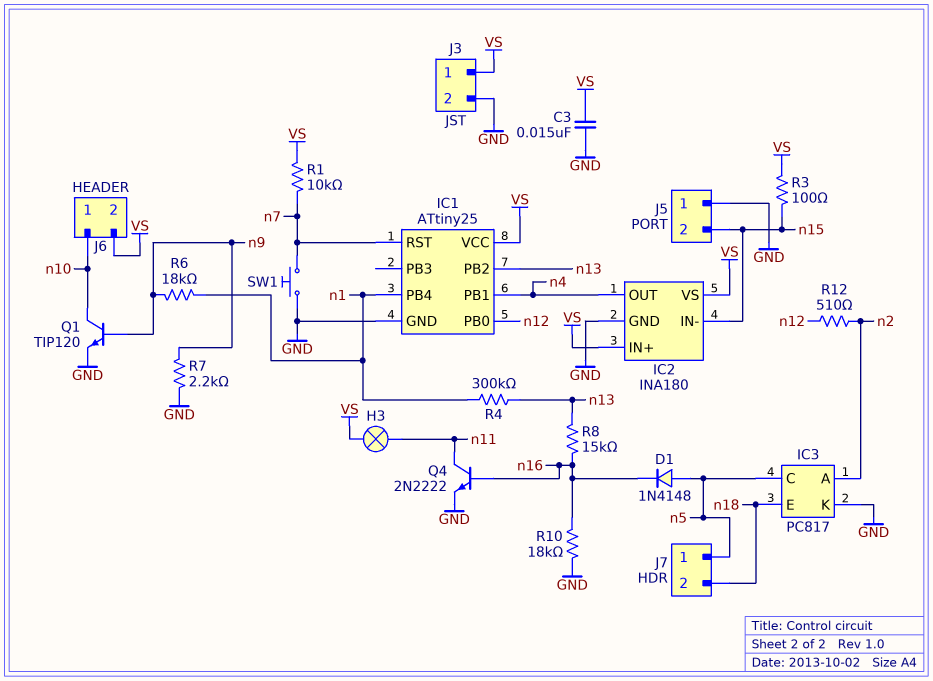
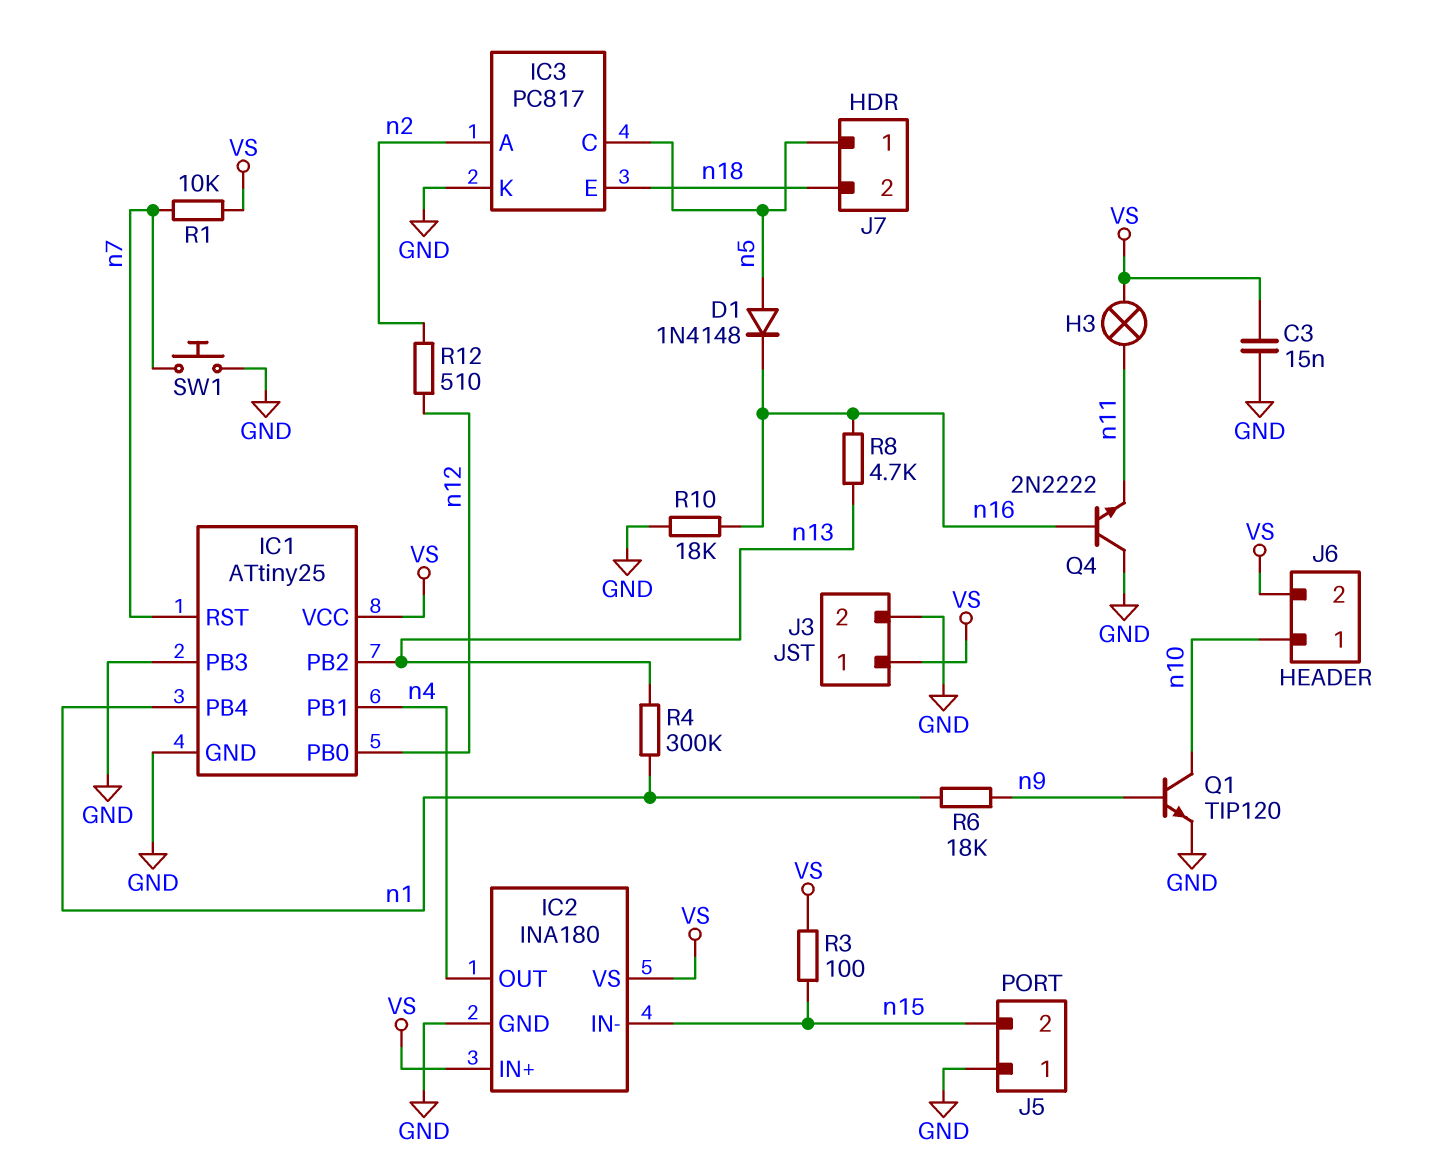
IC1 pin PB3: none -> GND
Q4: NPN 2N2222 (B n16, C n11, E GND) -> NPN 2N2222 (B n16, C GND, E n11)
R7: 2.2k (GND, n9) -> none
R8: 15k (n13, n16) -> 4.7k (n13, n16)

